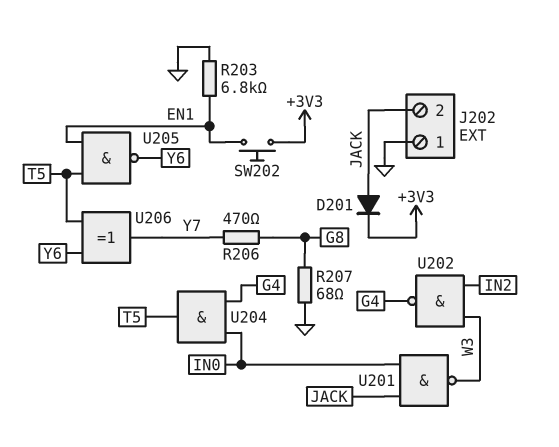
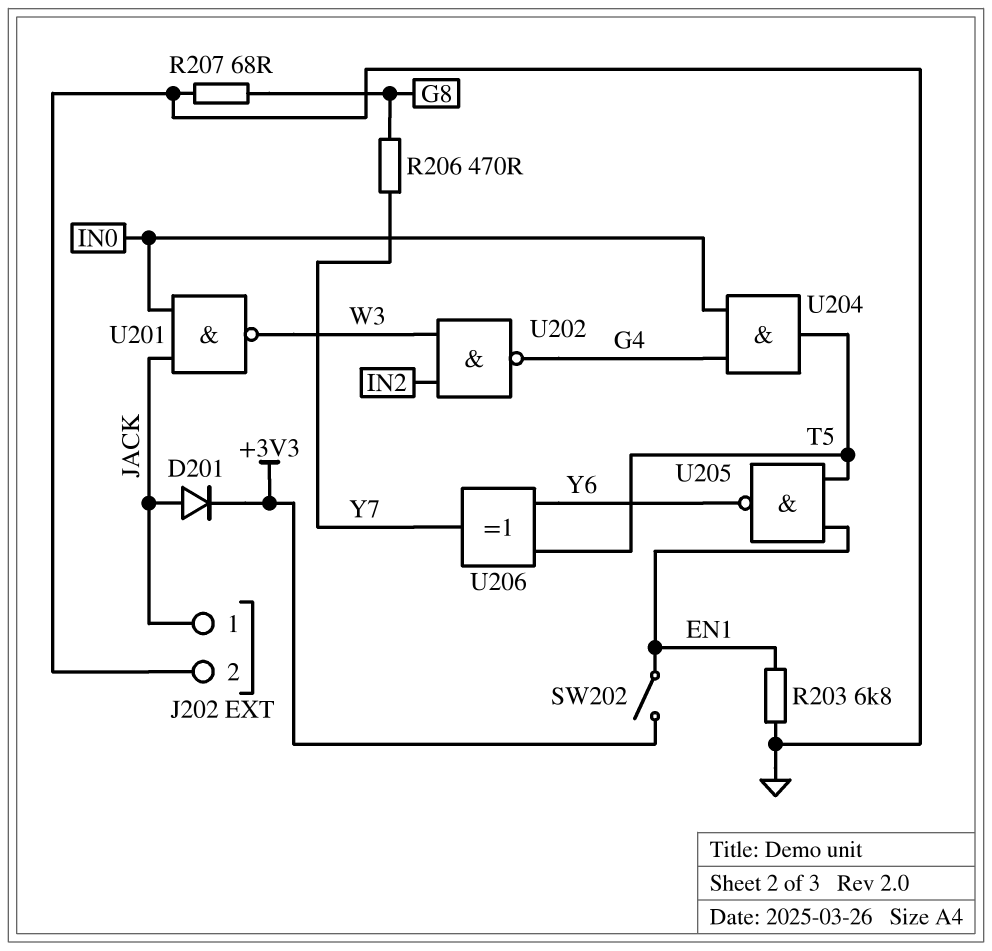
J202 pin 1: GND -> JACK
J202 pin 2: JACK -> GND
SW202: button (+3V3, EN1) -> switch (+3V3, EN1)

